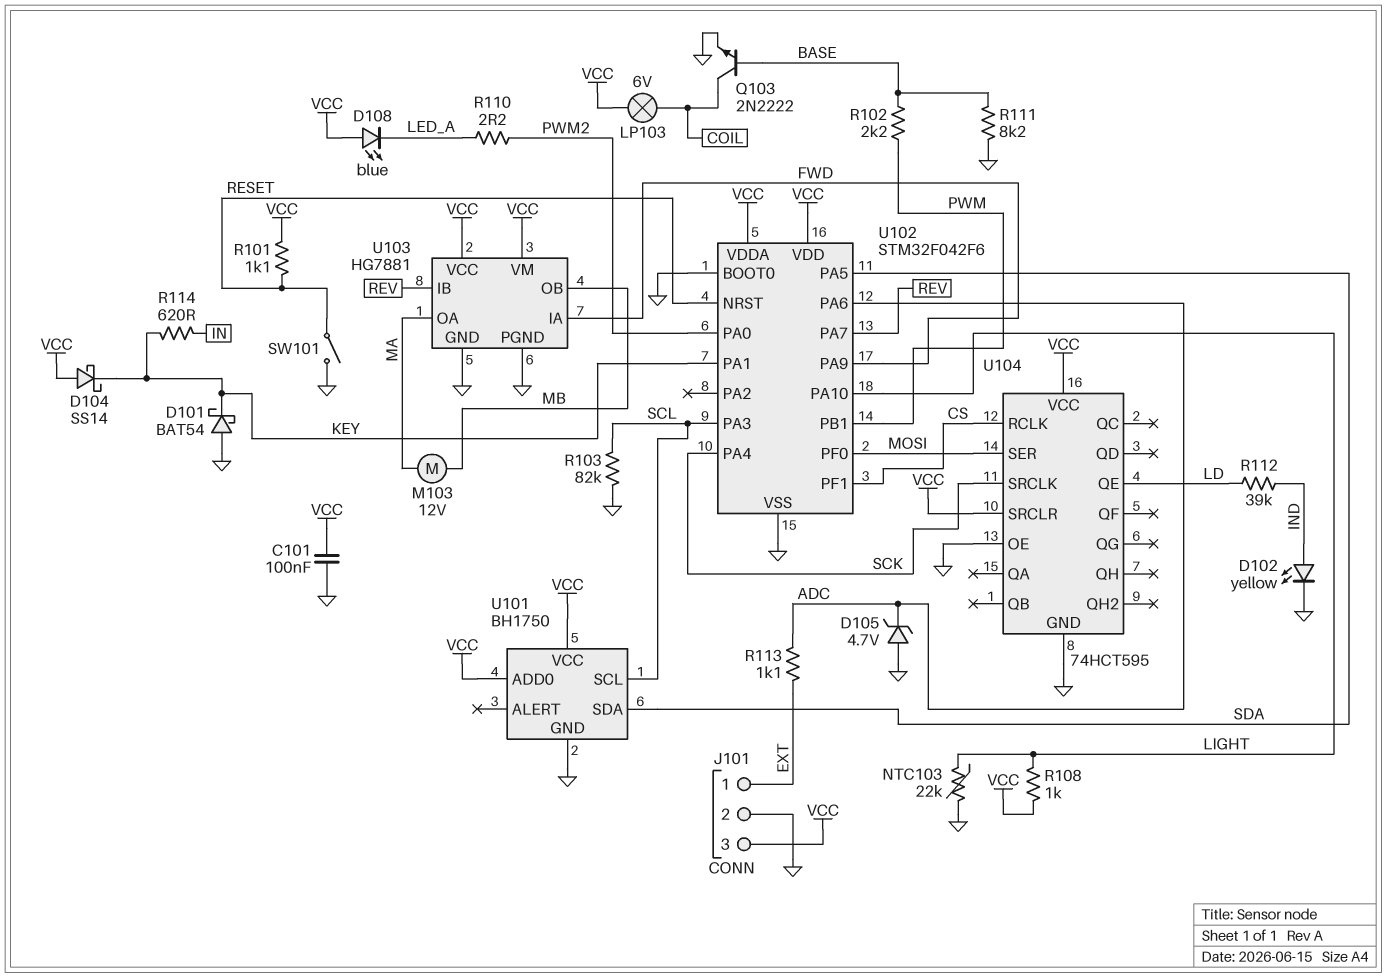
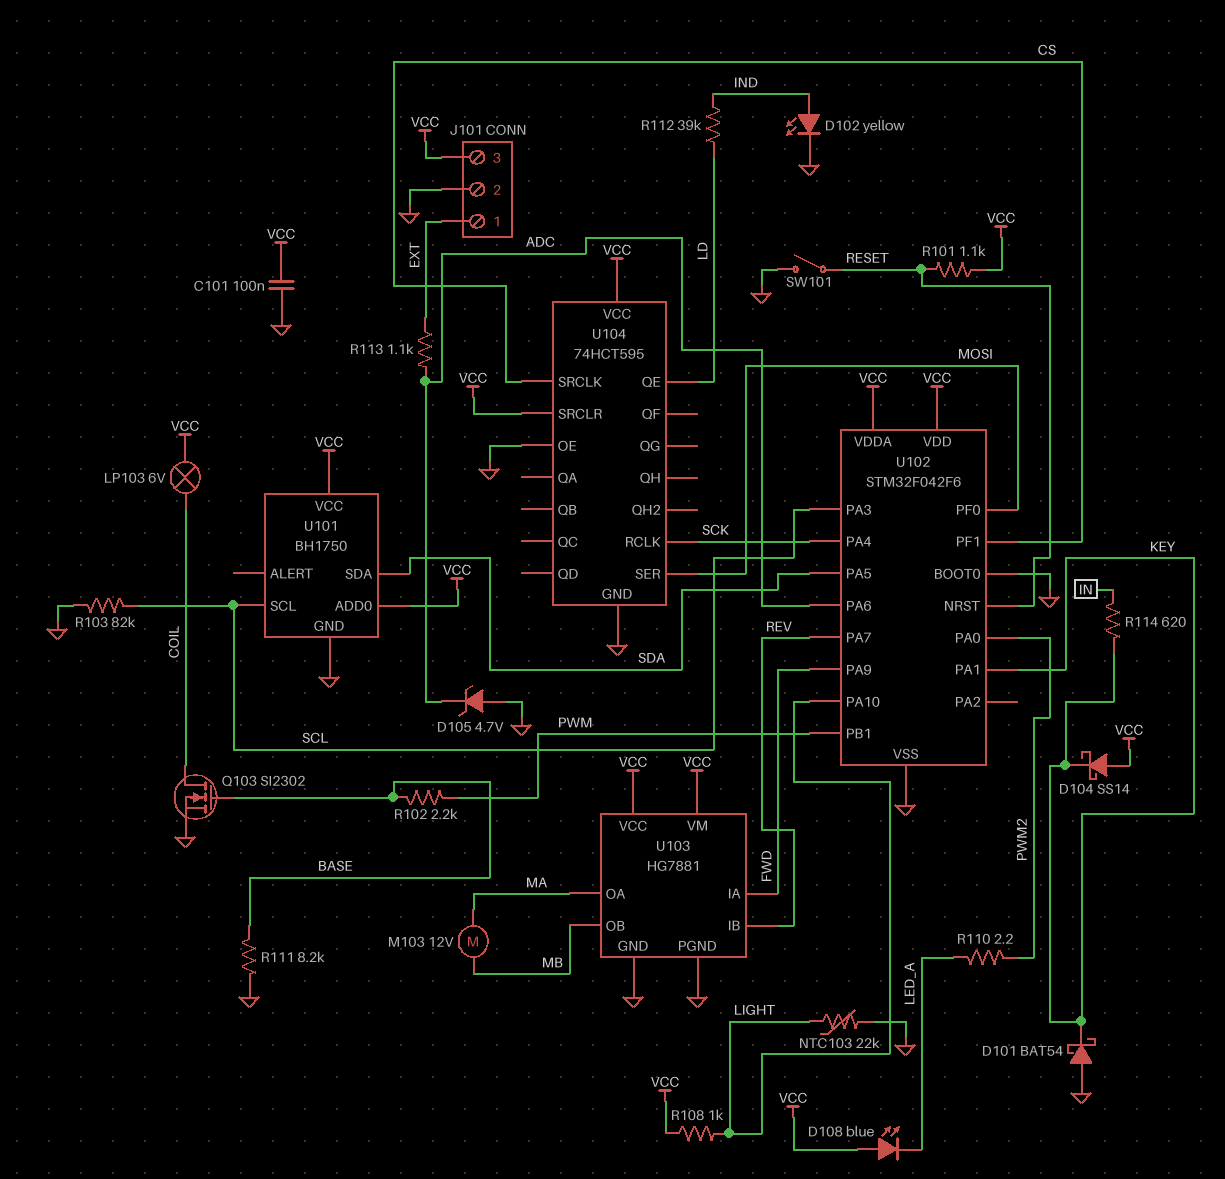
Q103: NPN 2N2222 (B BASE, C COIL, E GND) -> NMOS SI2302 (G BASE, D COIL, S GND)
U104 pin RCLK: CS -> SCK
U104 pin SRCLK: SCK -> CS

